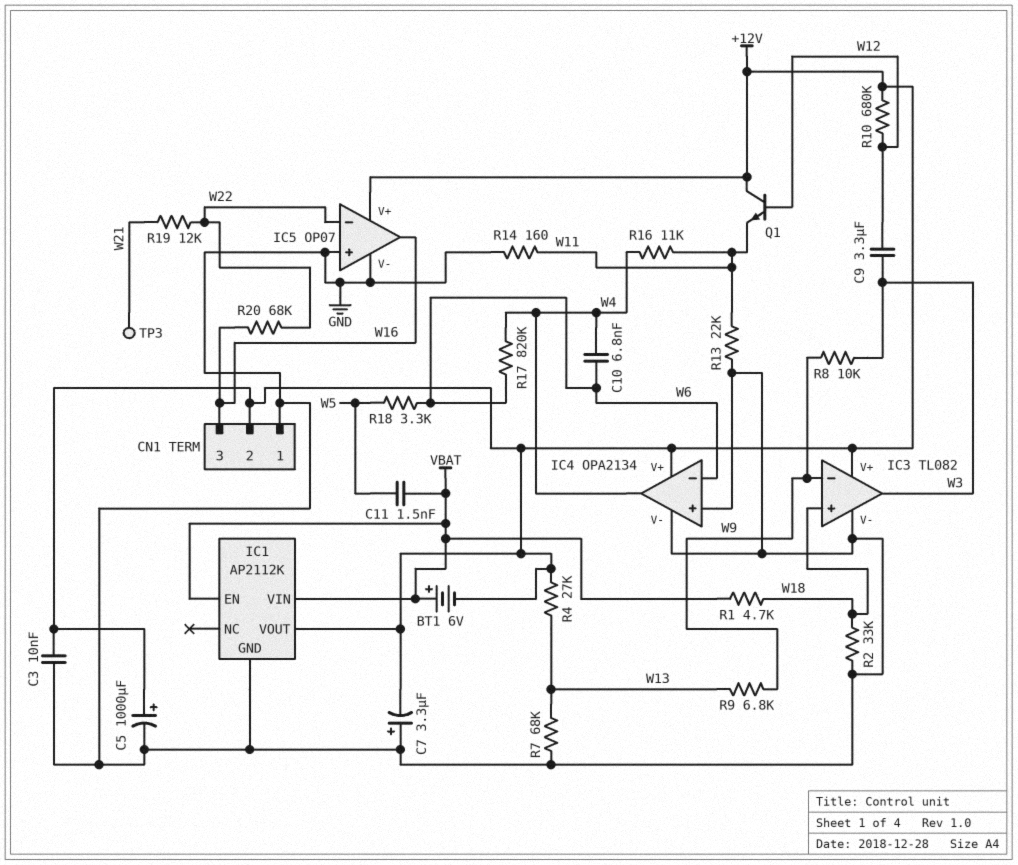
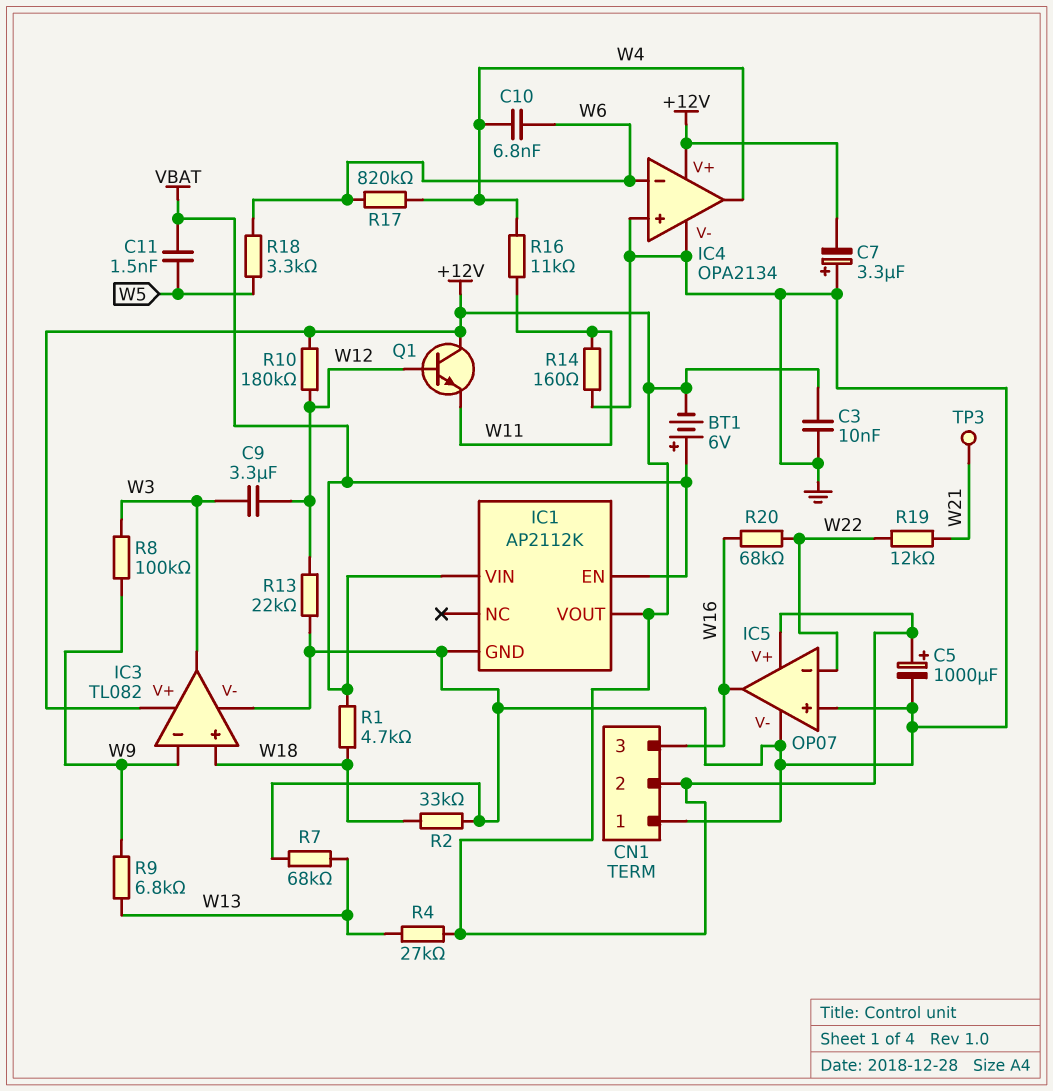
R8: 10k (W3, W9) -> 100k (W3, W9)
R10: 680k (+12V, W12) -> 180k (+12V, W12)
R13: 22k (GND, W11) -> 22k (GND, W12)

